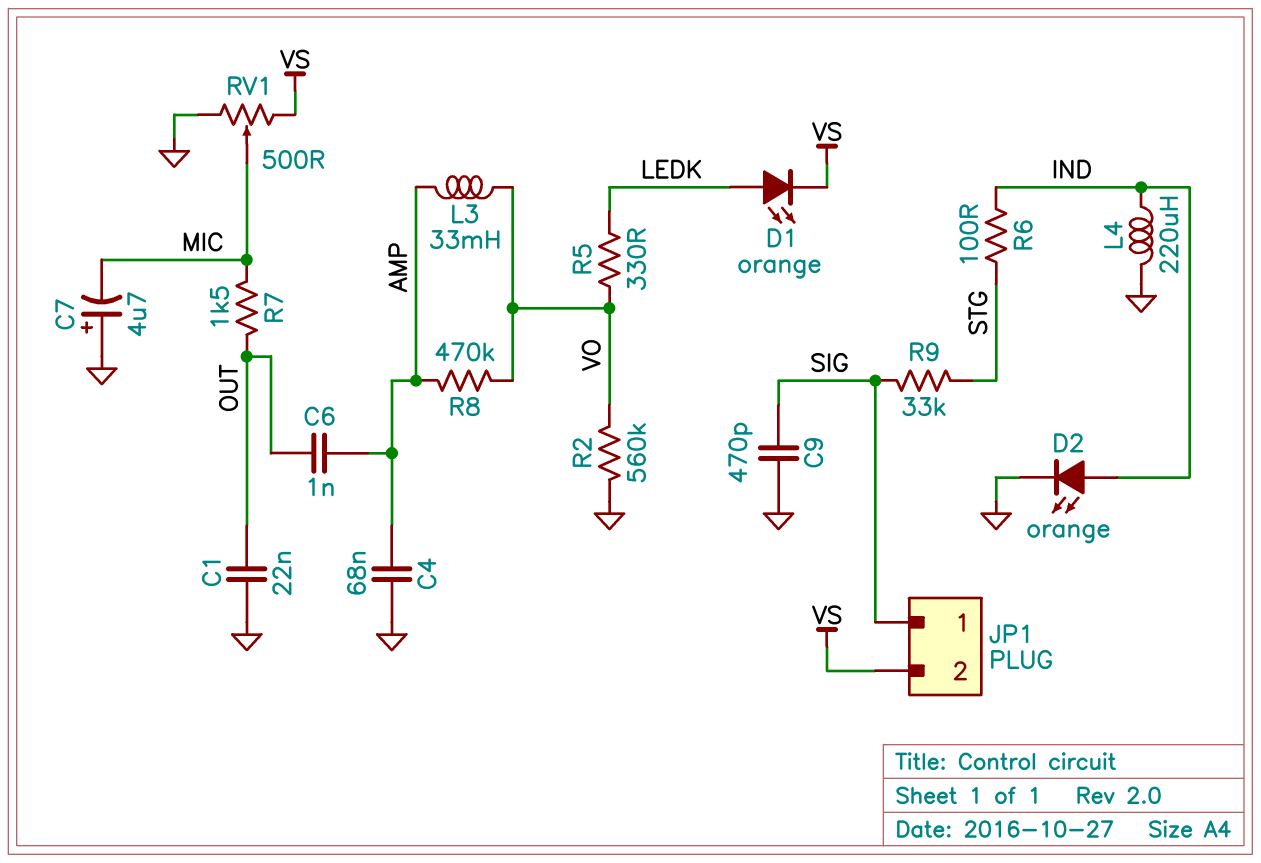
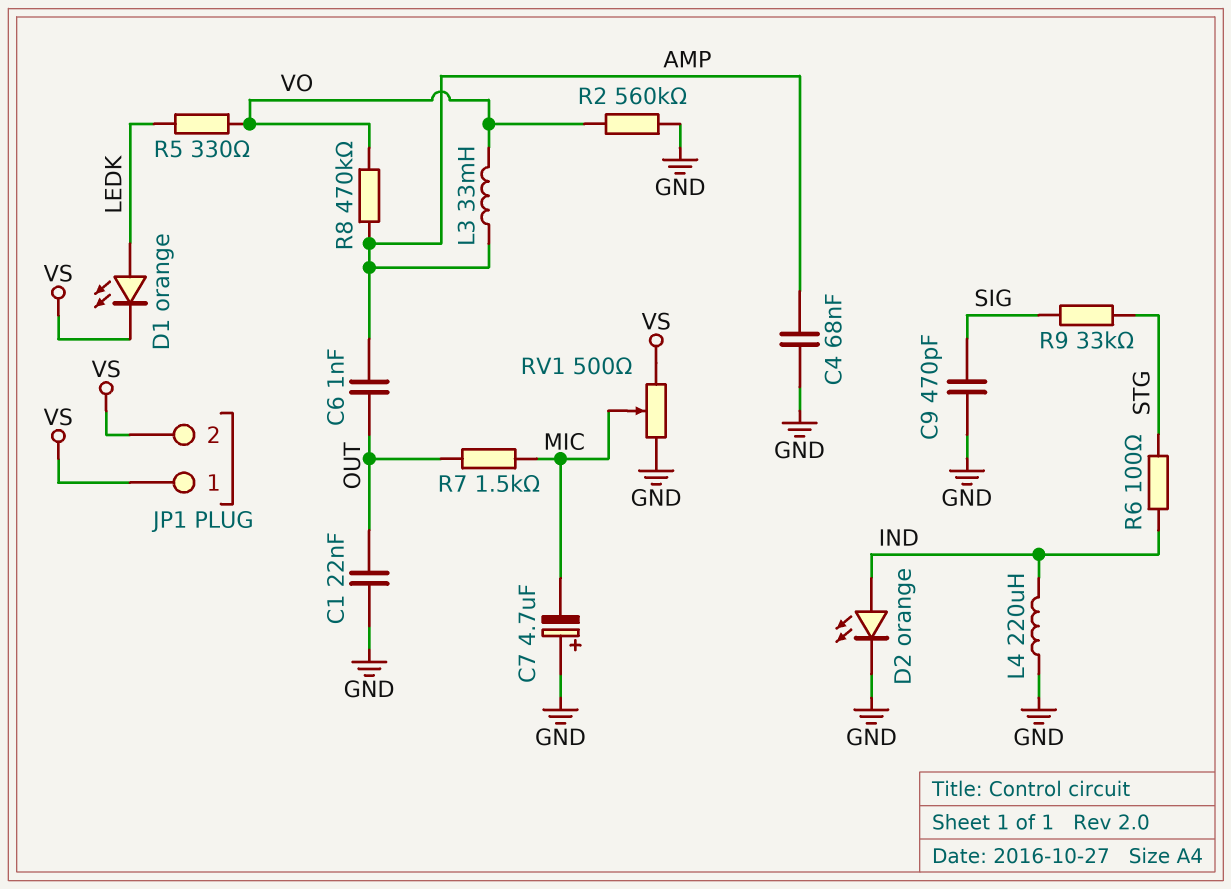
JP1 pin 1: SIG -> VS

